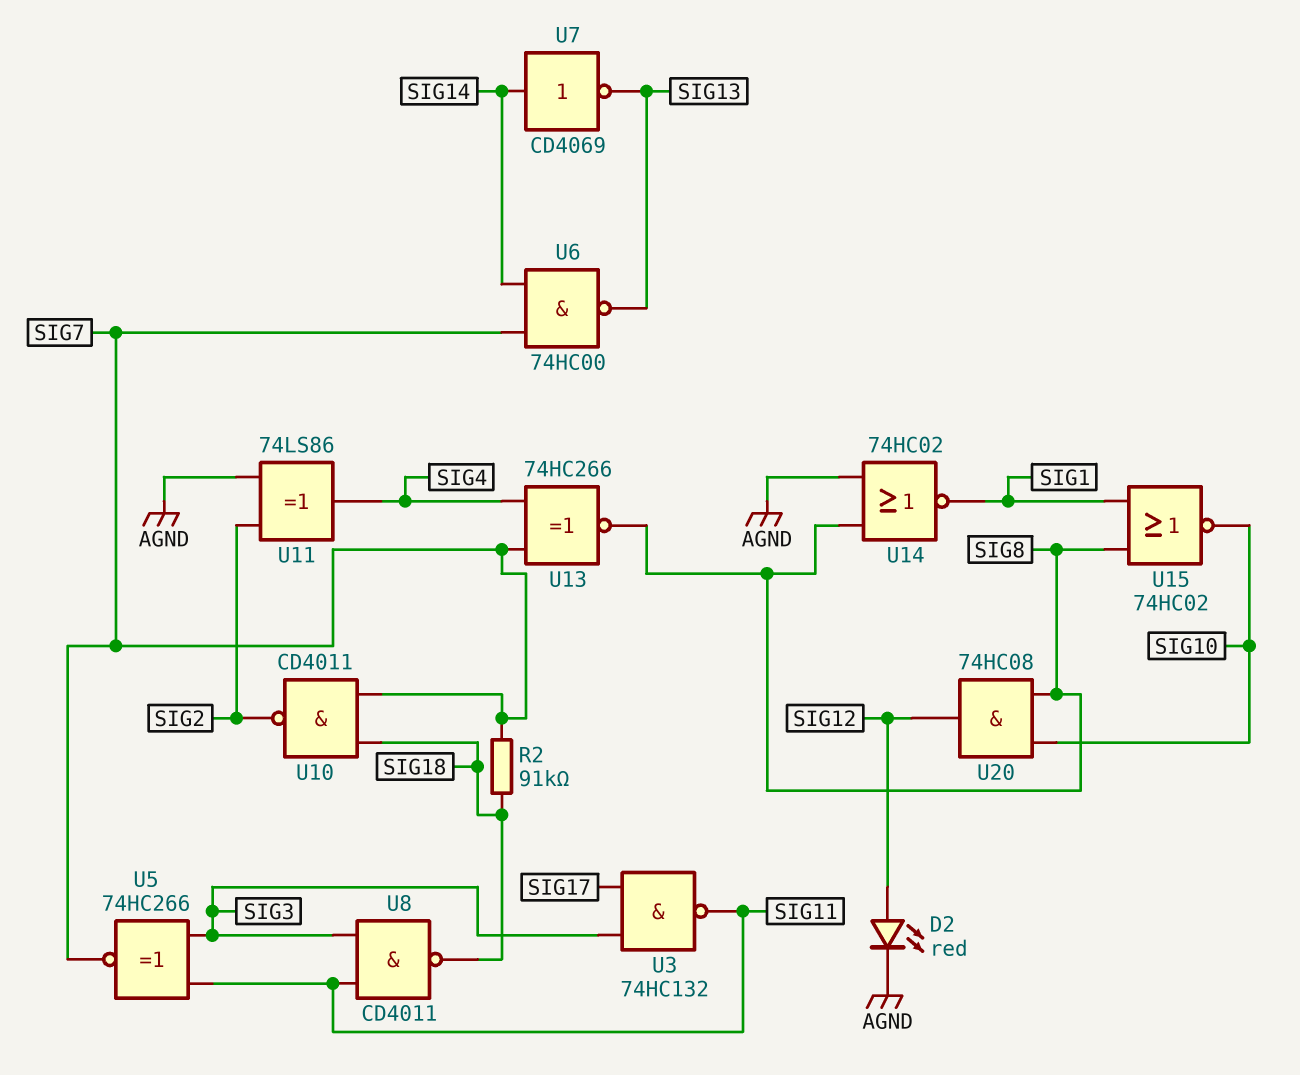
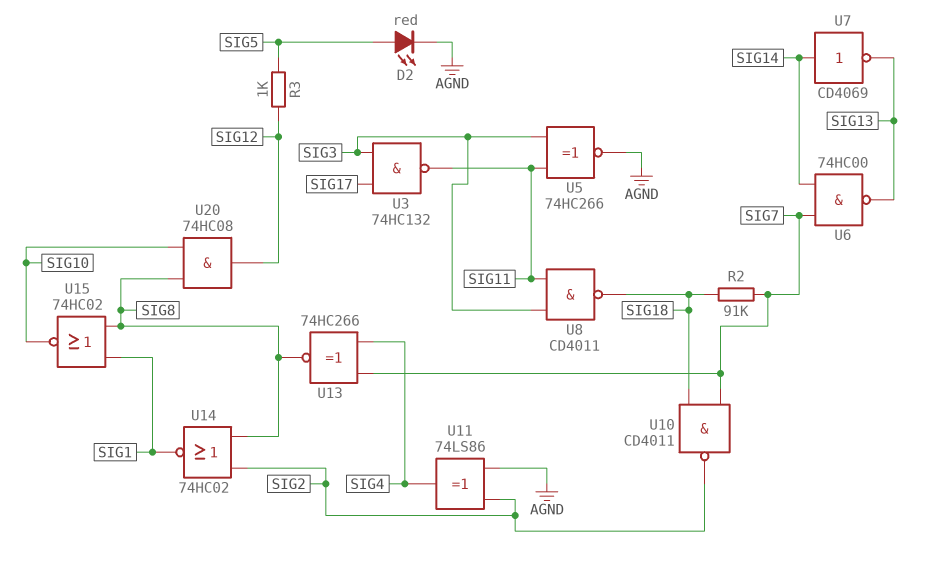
D2: LED red (A SIG12, K AGND) -> LED red (A SIG5, K AGND)
R3: none -> 1k (SIG5, SIG12)
U5: XNOR 74HC266 (in SIG3, in SIG11, out SIG7) -> XNOR 74HC266 (in SIG3, in SIG11, out AGND)
U14: NOR 74HC02 (in AGND, in SIG8, out SIG1) -> NOR 74HC02 (in SIG2, in SIG8, out SIG1)

